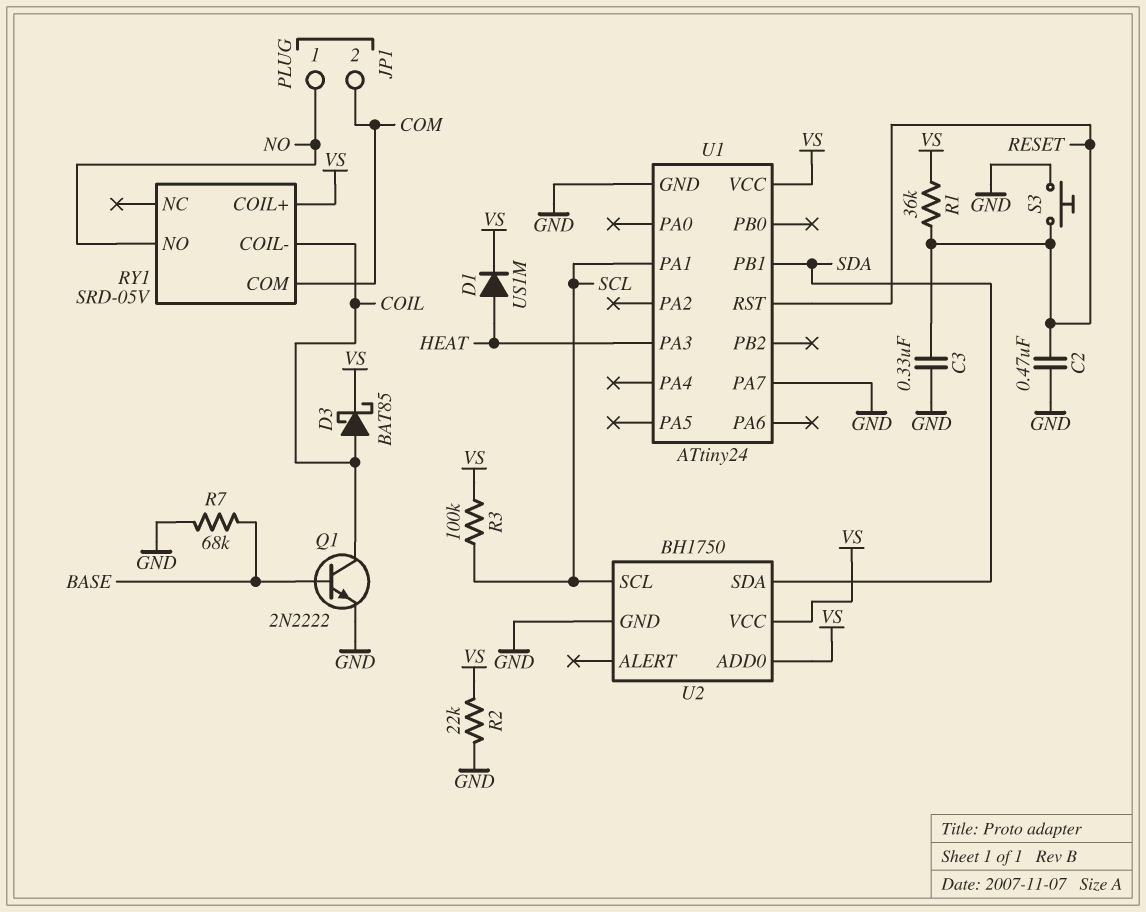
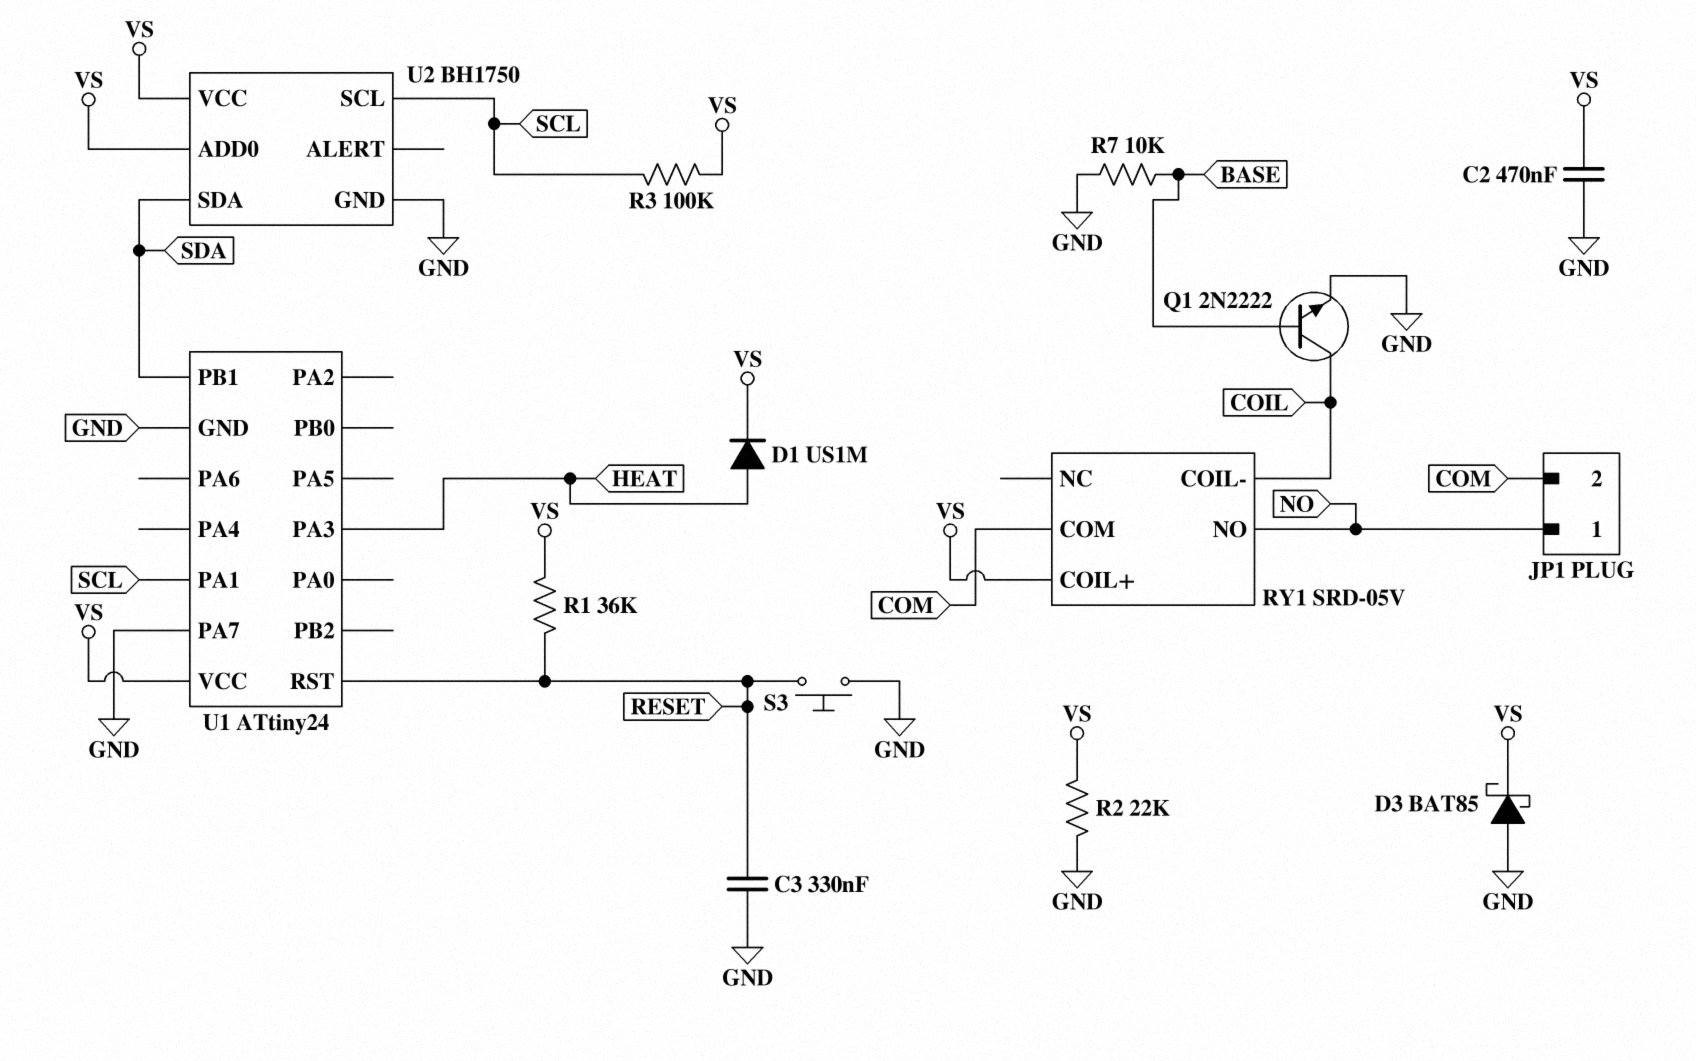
C2: 470nF (GND, RESET) -> 470nF (GND, VS)
D3: schottky BAT85 (A COIL, K VS) -> schottky BAT85 (A GND, K VS)
R7: 68k (BASE, GND) -> 10k (BASE, GND)

